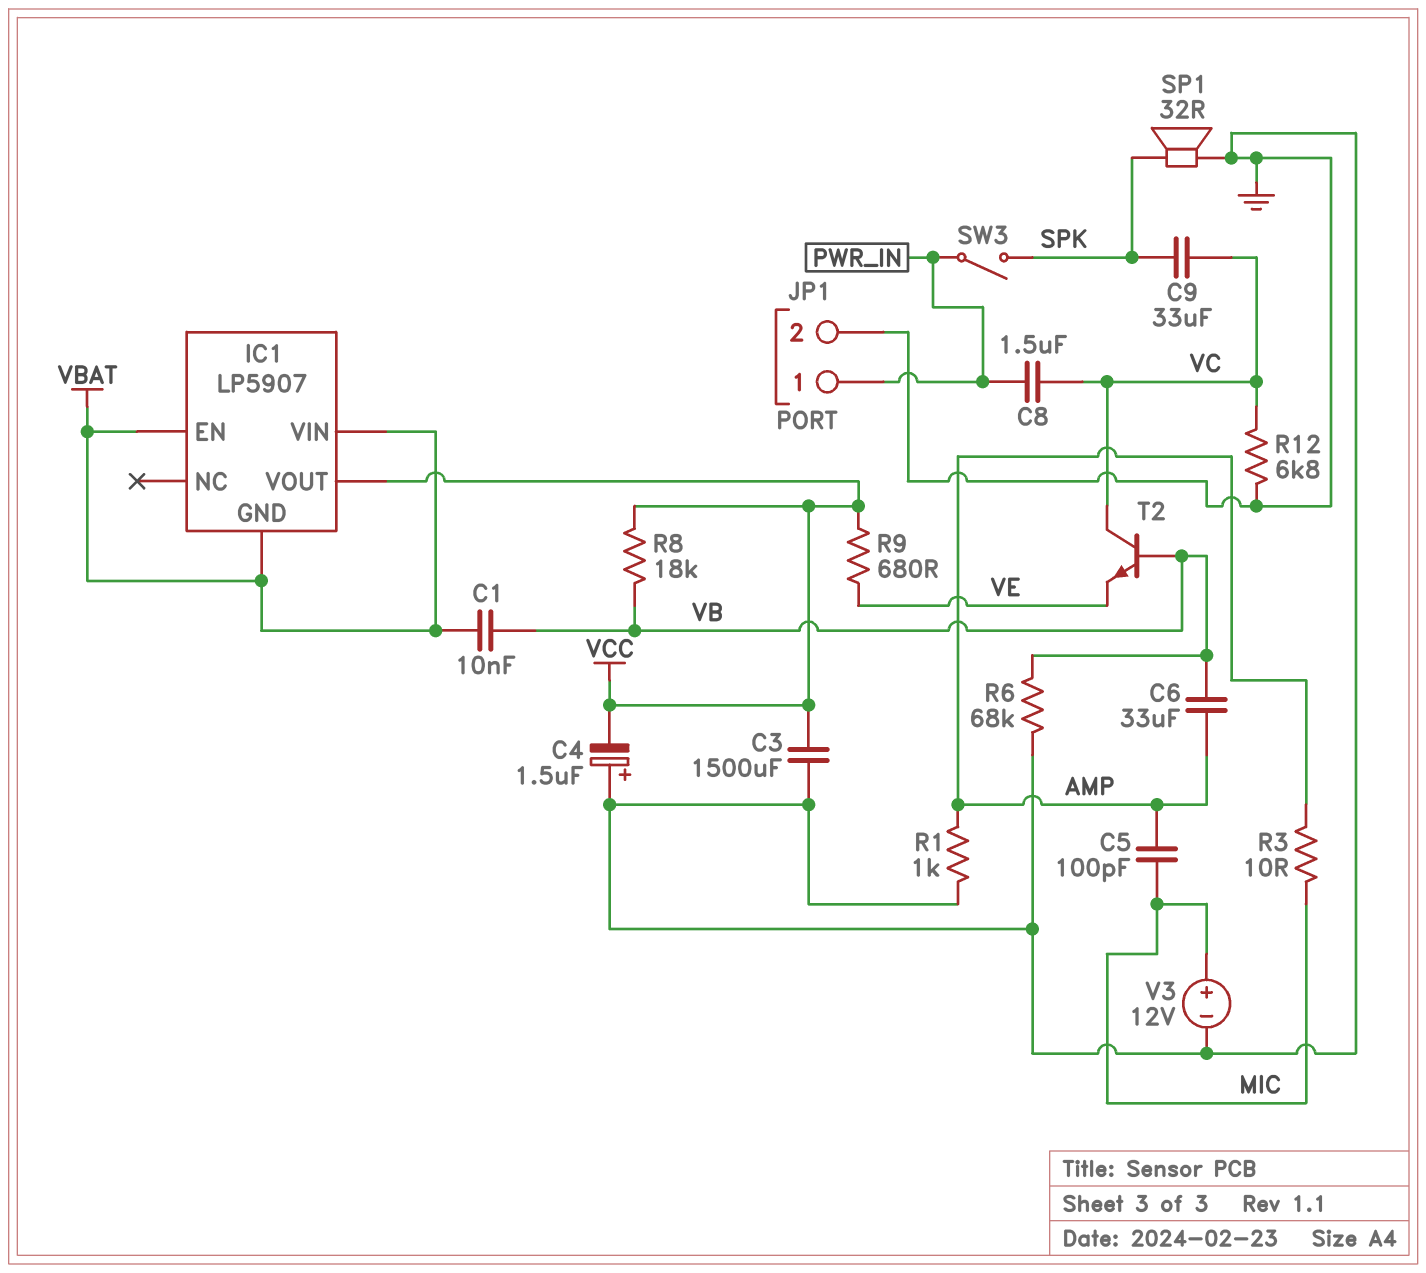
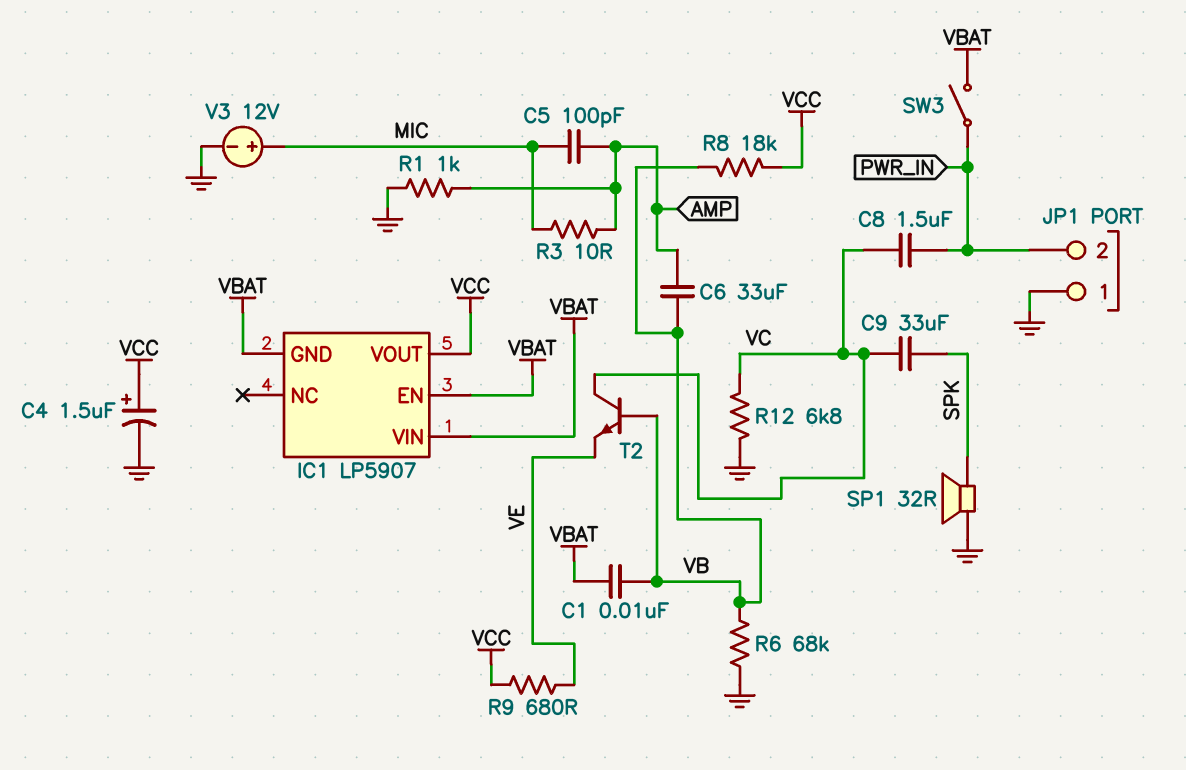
C3: 1500uF (GND, VCC) -> none
C4: 1.5uF (plus GND, minus VCC) -> 1.5uF (plus VCC, minus GND)
JP1 pin 1: PWR_IN -> GND
JP1 pin 2: GND -> PWR_IN
SW3: switch (PWR_IN, SPK) -> switch (PWR_IN, VBAT)

